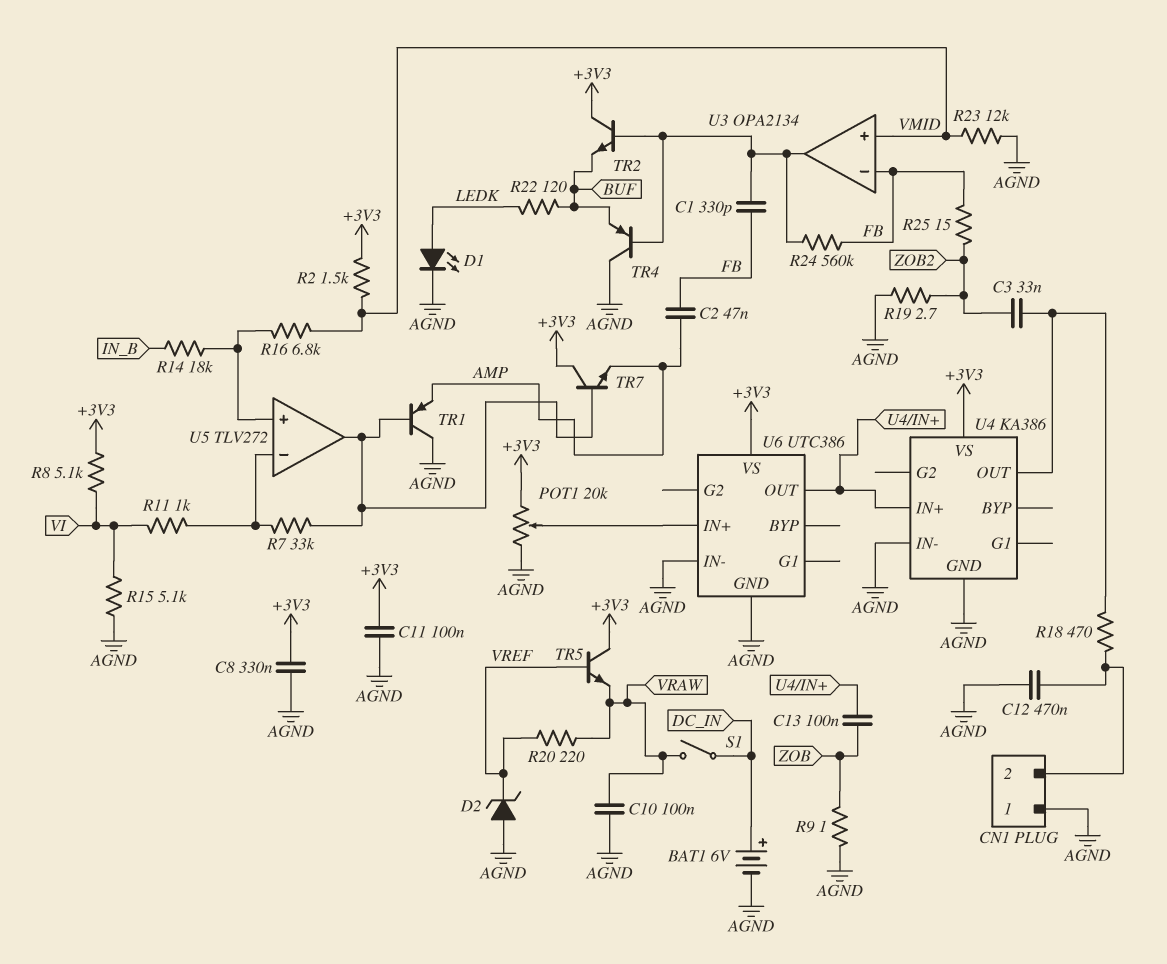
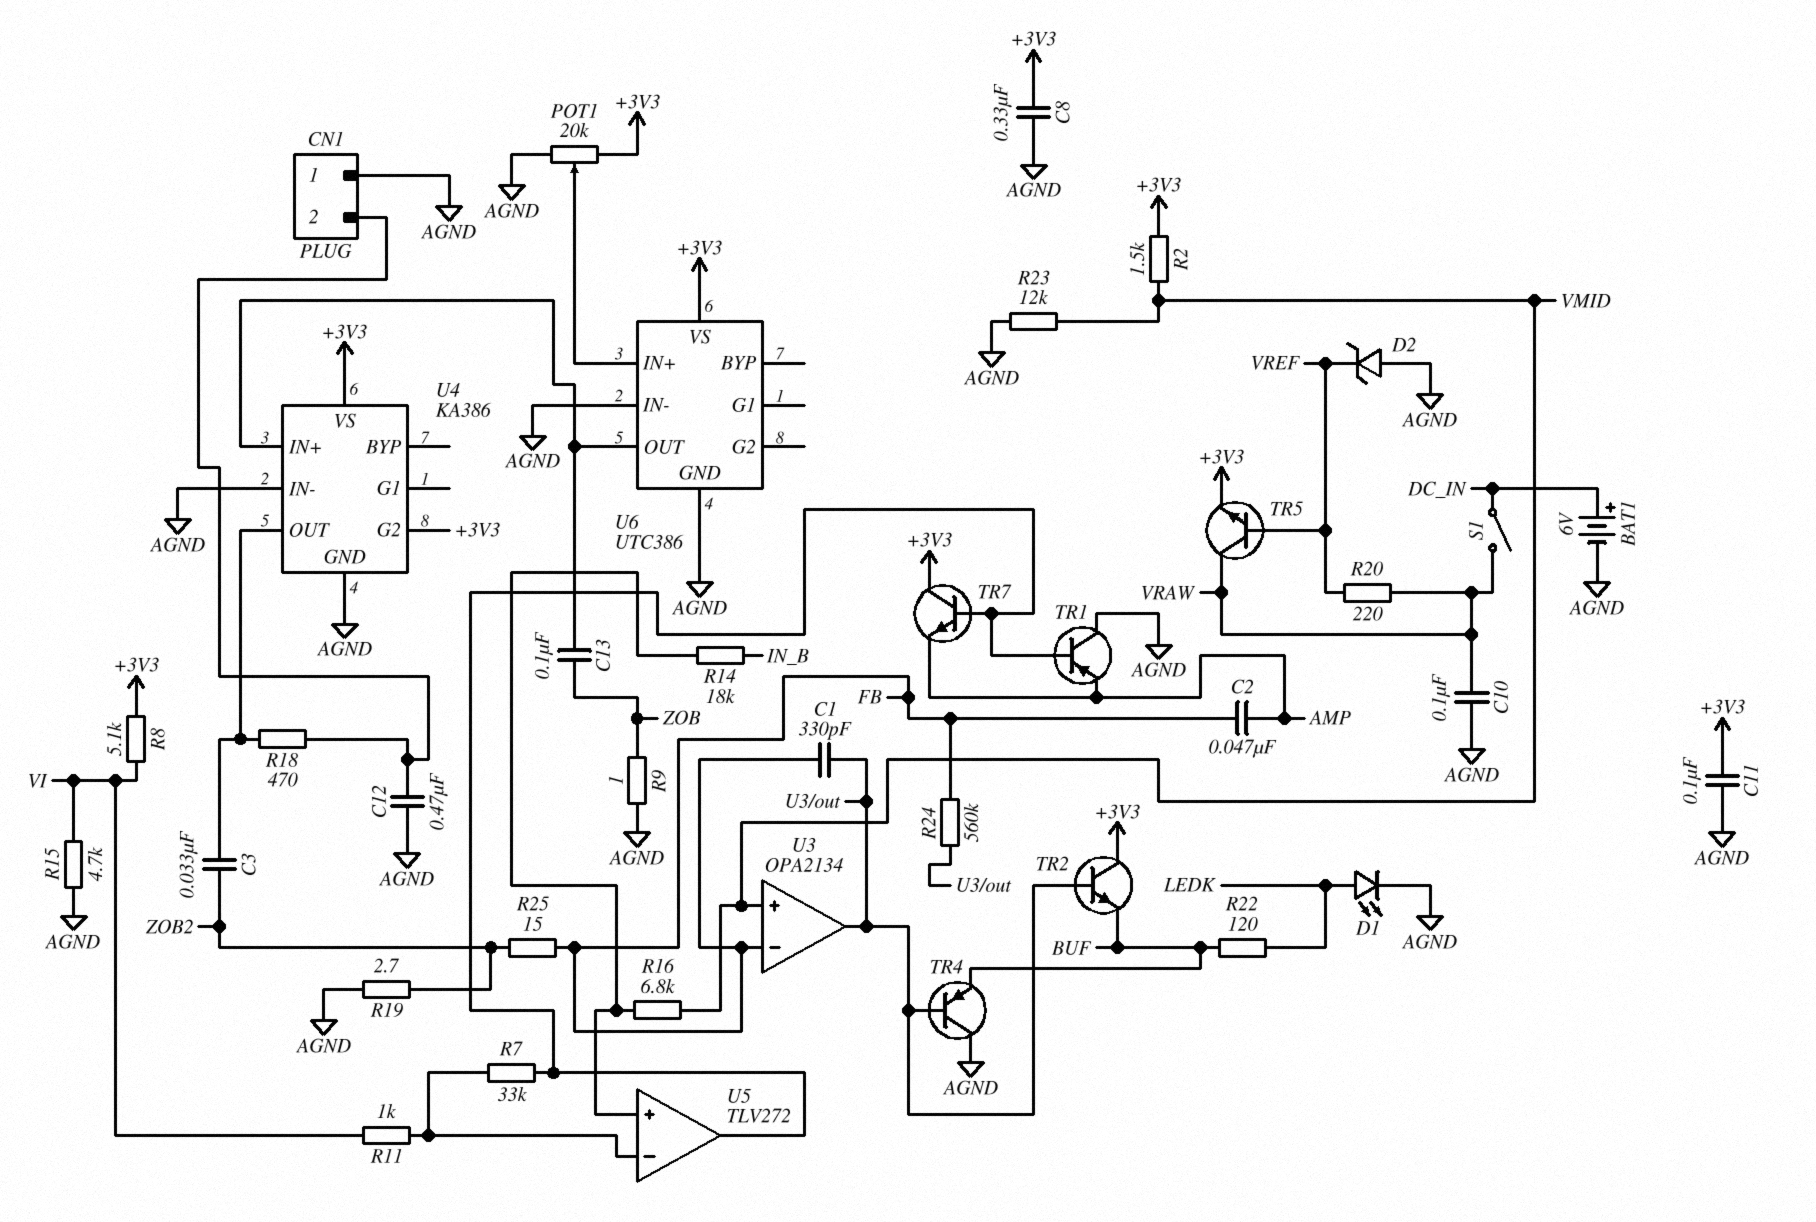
R15: 5.1k (AGND, VI) -> 4.7k (AGND, VI)
TR5: NPN (B VREF, C +3V3, E VRAW) -> NPN (B VREF, C VRAW, E +3V3)
U4 pin G2: none -> +3V3

